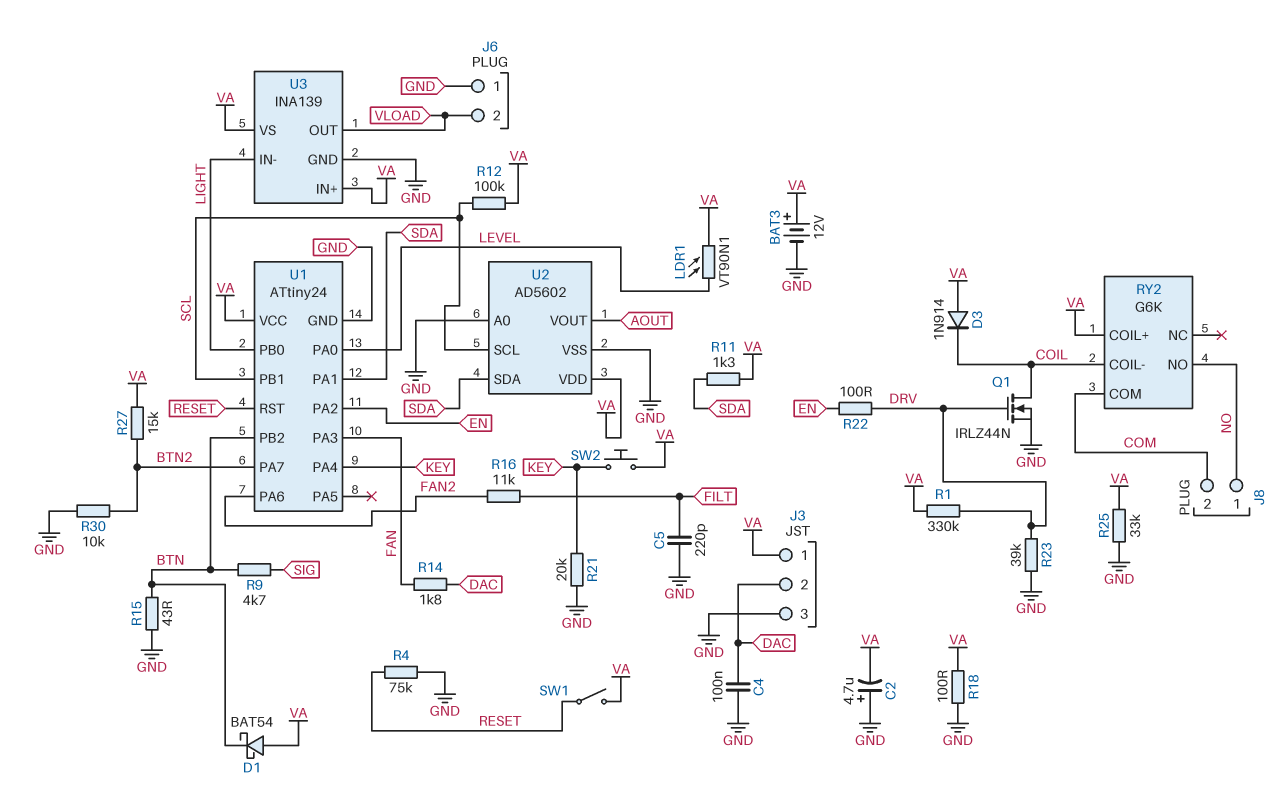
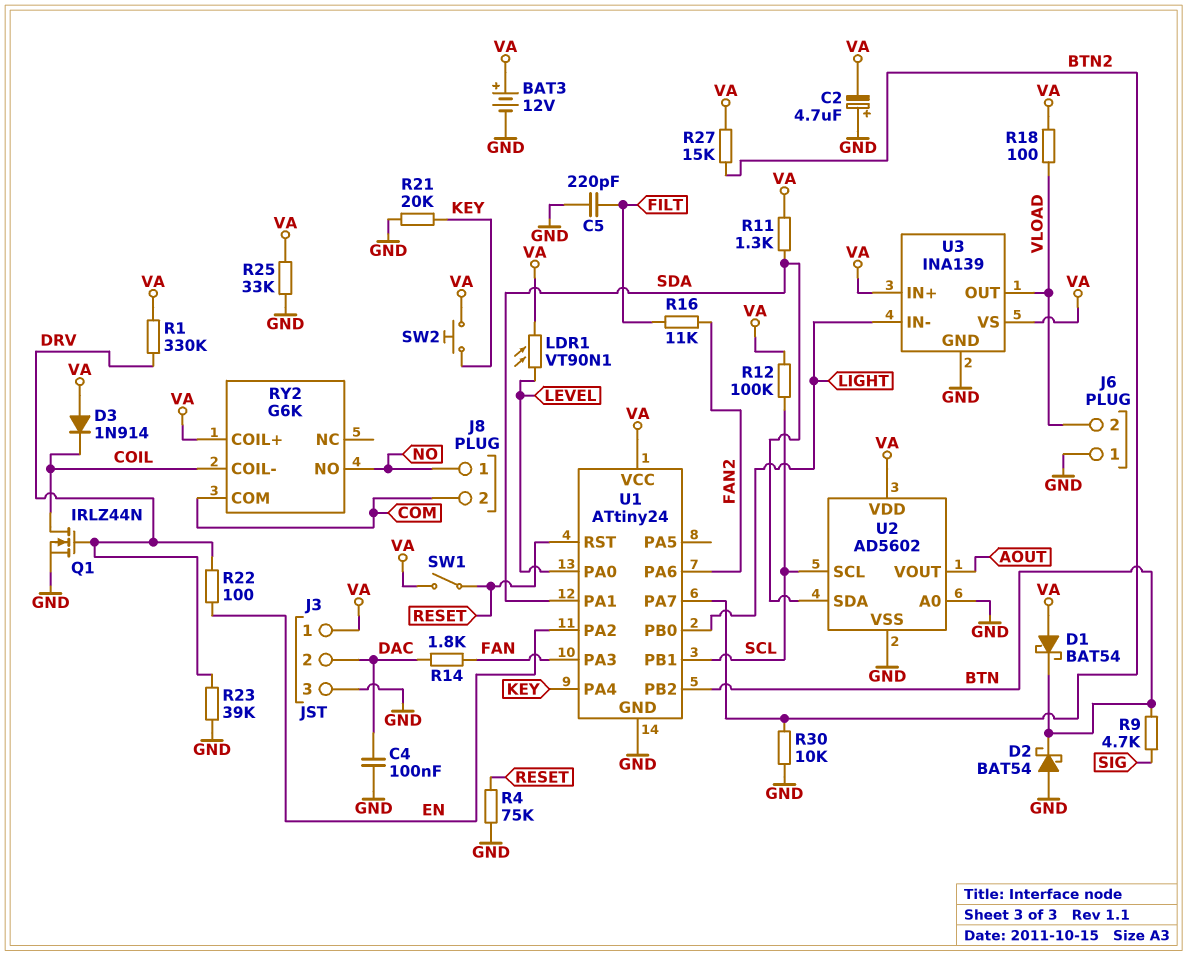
D2: none -> schottky BAT54 (A GND, K BTN)
R15: 43 (BTN, GND) -> none
R18: 100 (GND, VA) -> 100 (VA, VLOAD)

